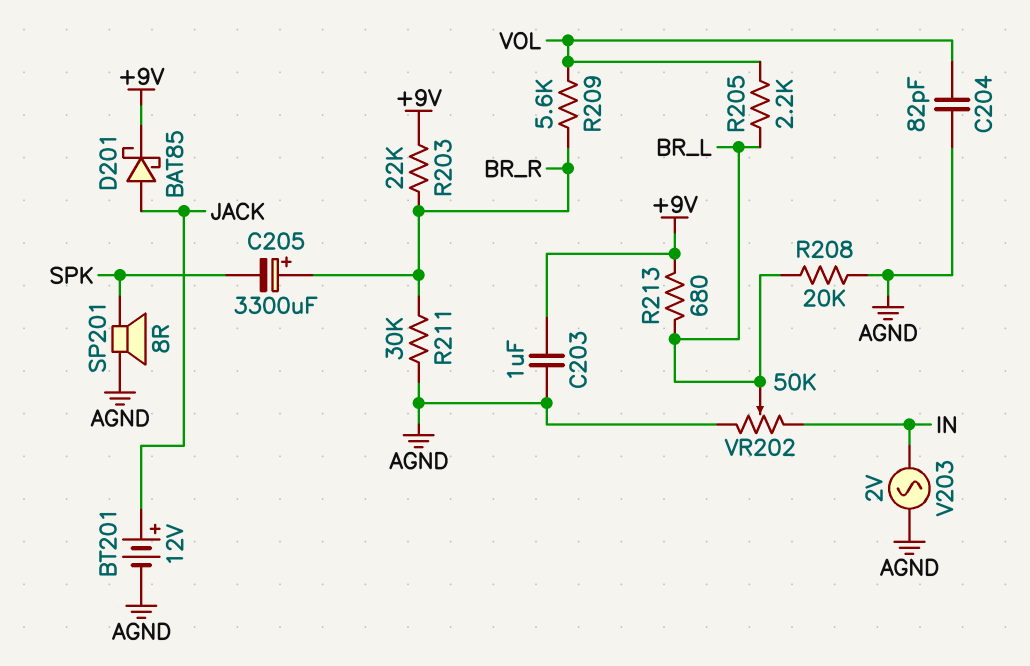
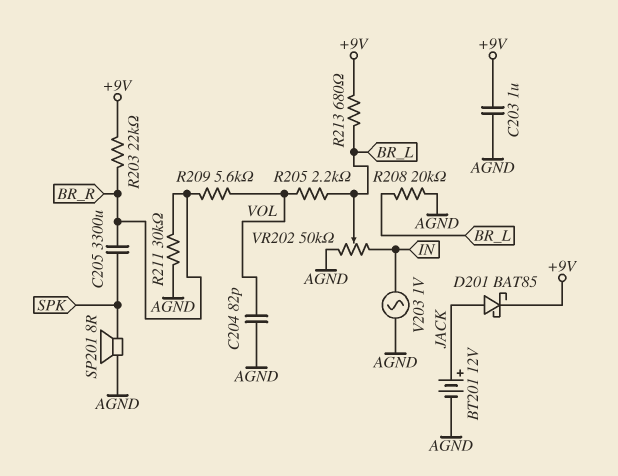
C205: 3300uF (plus BR_R, minus SPK) -> 3300uF (BR_R, SPK)
V203: AC 2V (AGND, IN) -> AC 1V (AGND, IN)

